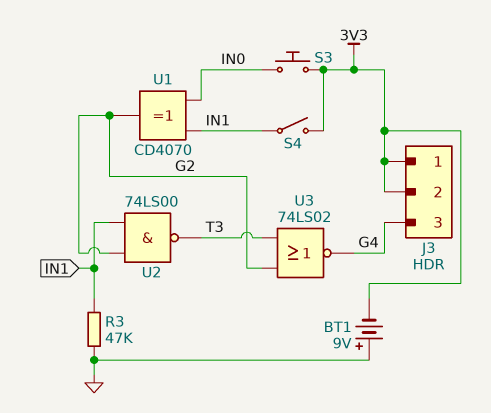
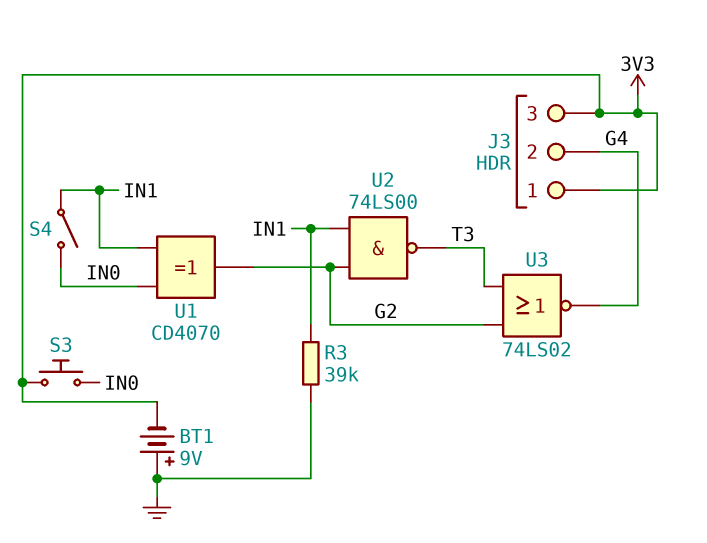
J3 pin 2: 3V3 -> G4
J3 pin 3: G4 -> 3V3
R3: 47k (GND, IN1) -> 39k (GND, IN1)
S4: switch (3V3, IN1) -> switch (IN0, IN1)

